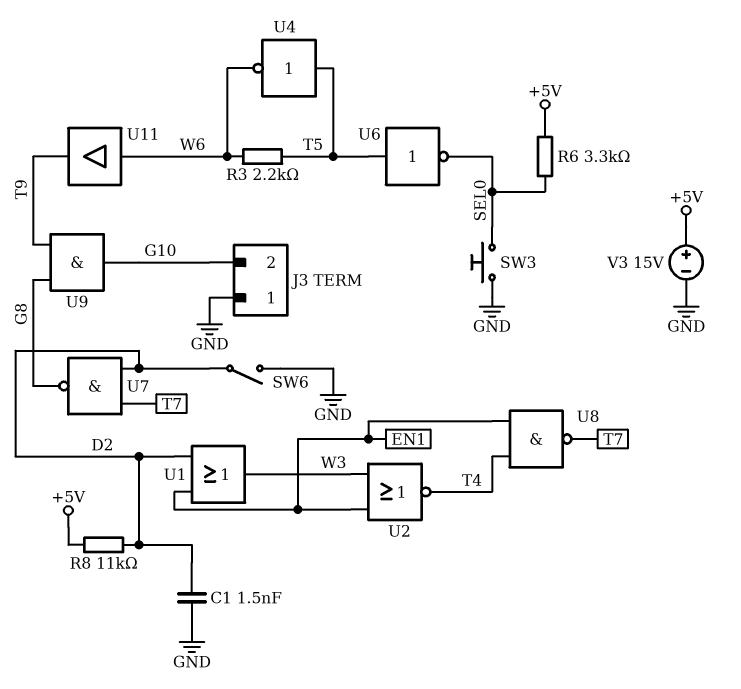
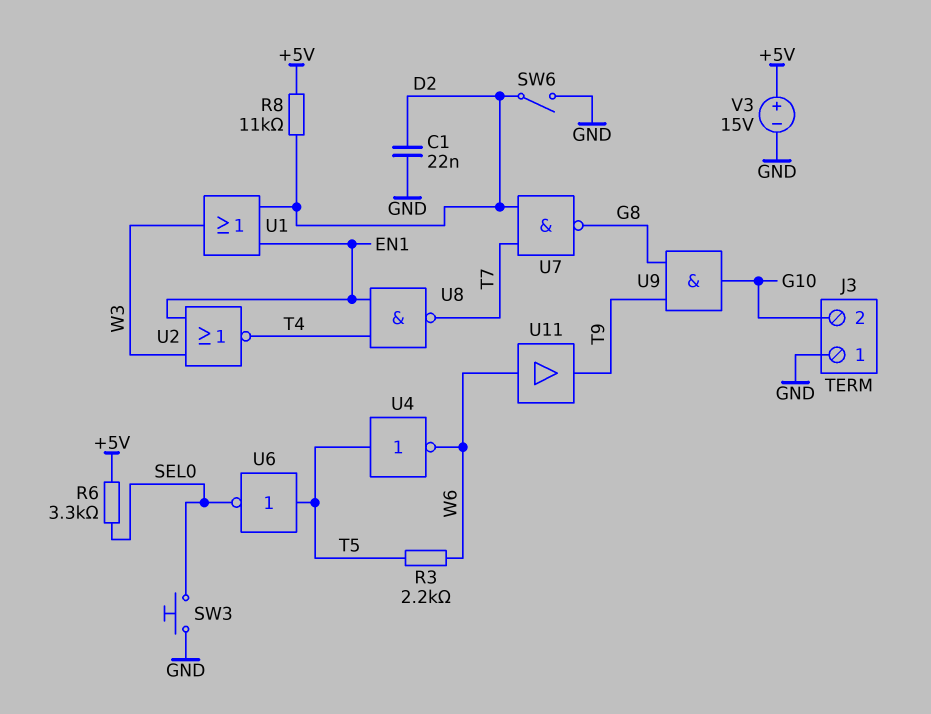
C1: 1.5nF (D2, GND) -> 22nF (D2, GND)

